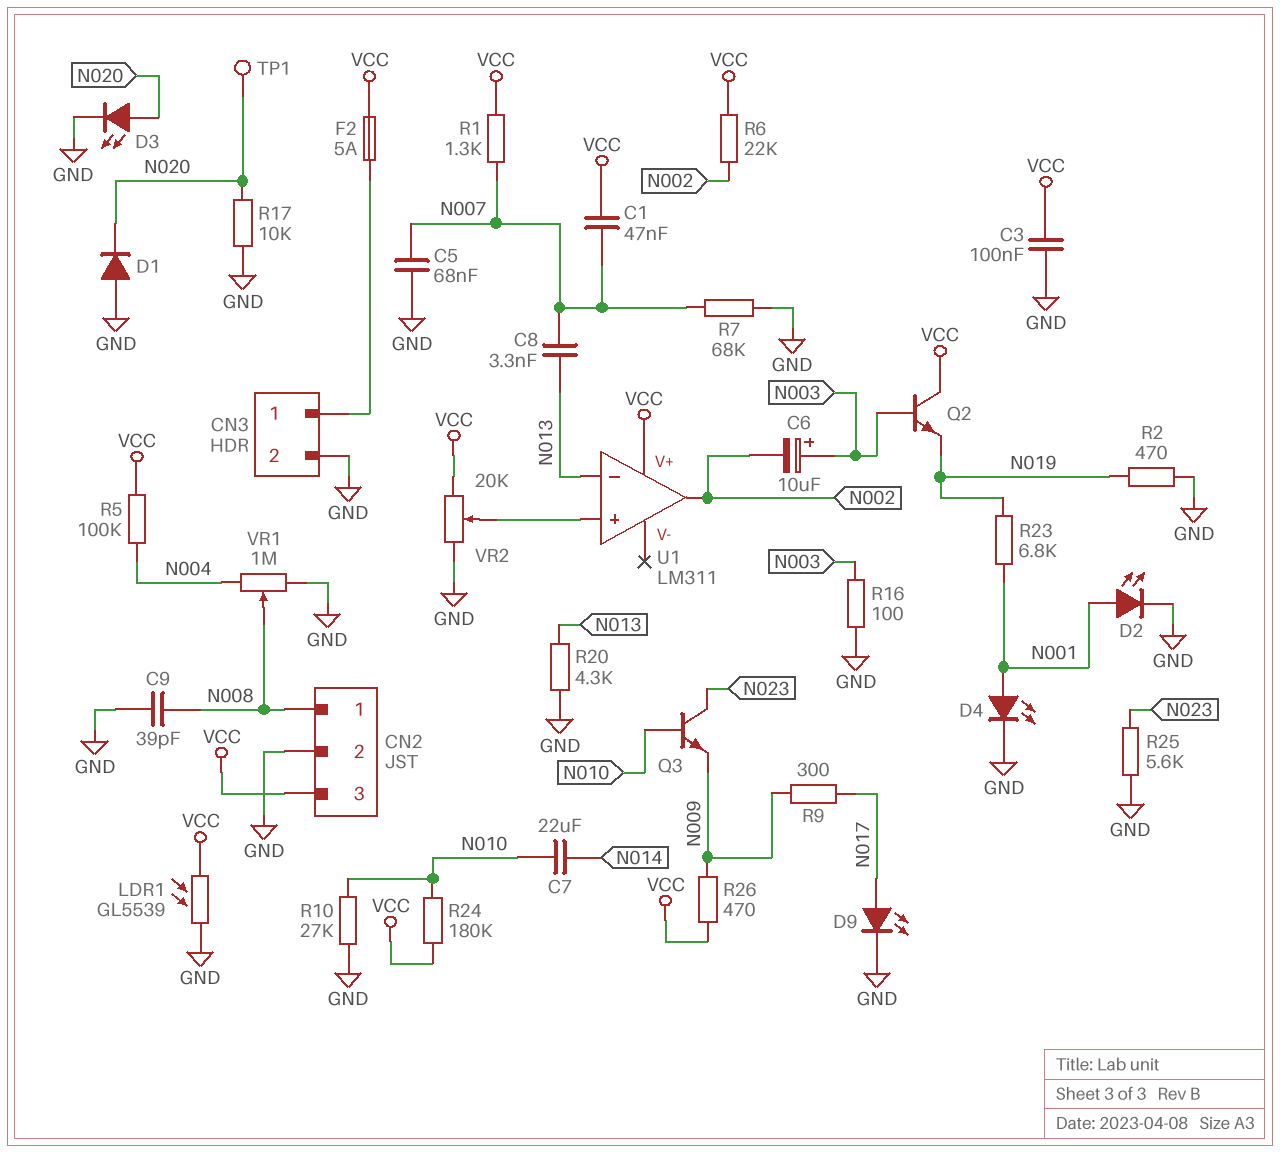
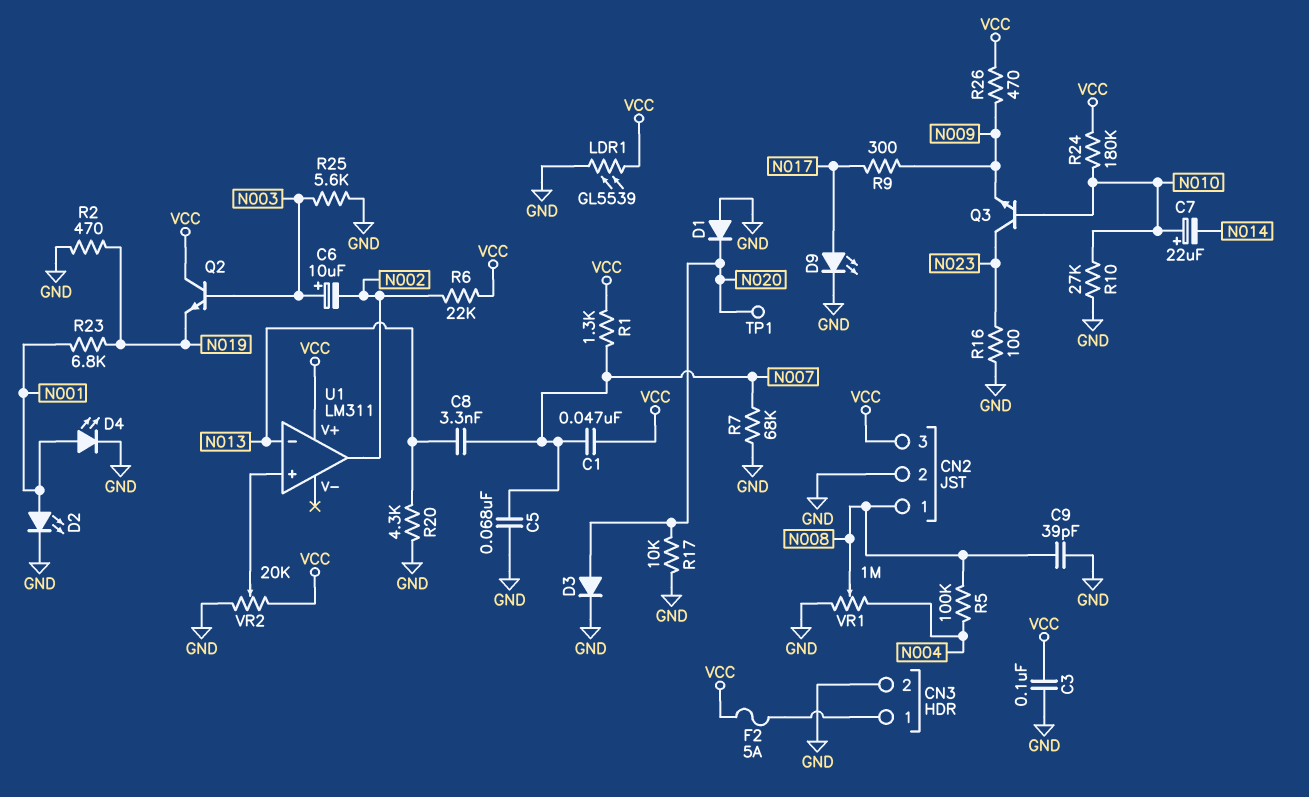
C7: 22uF (N010, N014) -> 22uF (plus N010, minus N014)
D3: LED (A N020, K GND) -> diode (A N020, K GND)
R5: 100k (N004, VCC) -> 100k (N004, N008)
R16: 100 (GND, N003) -> 100 (GND, N023)
R25: 5.6k (GND, N023) -> 5.6k (GND, N003)

